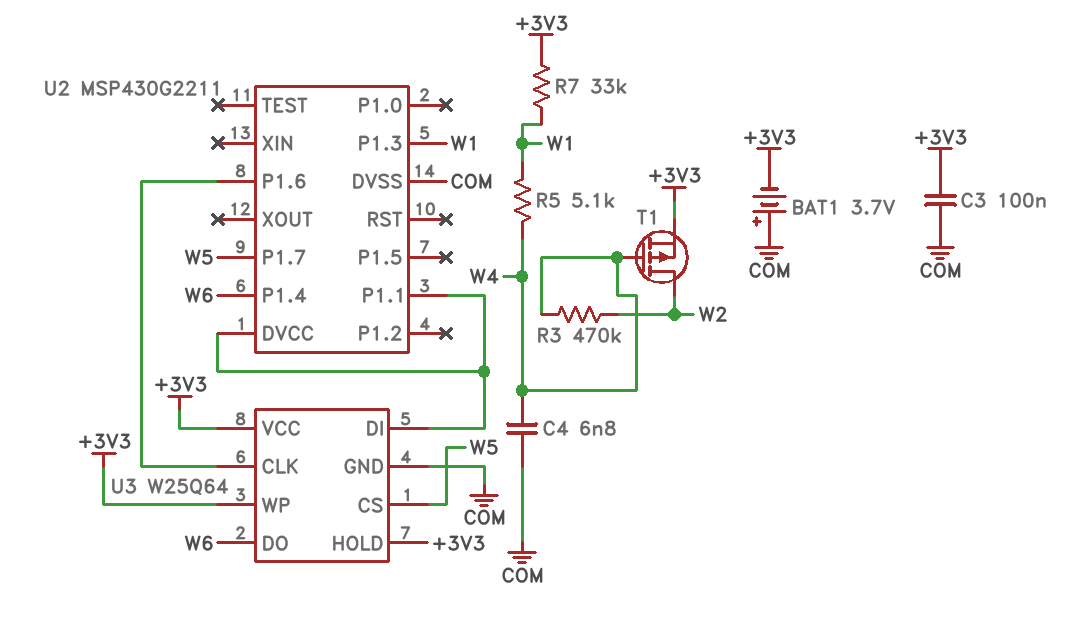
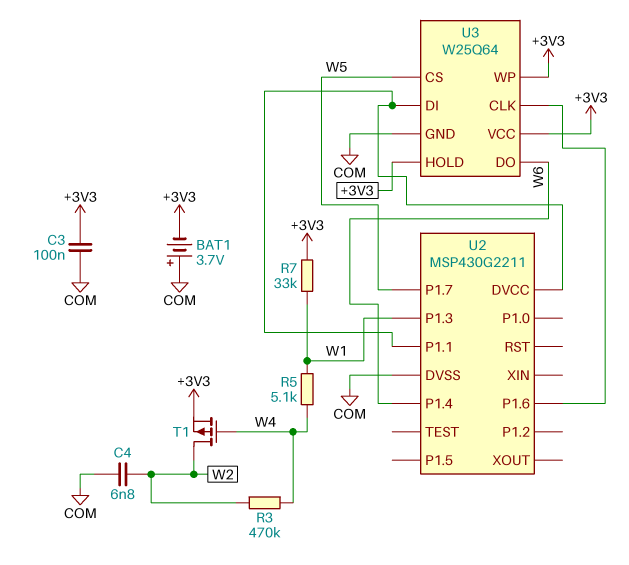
C4: 6.8nF (COM, W4) -> 6.8nF (COM, W2)

